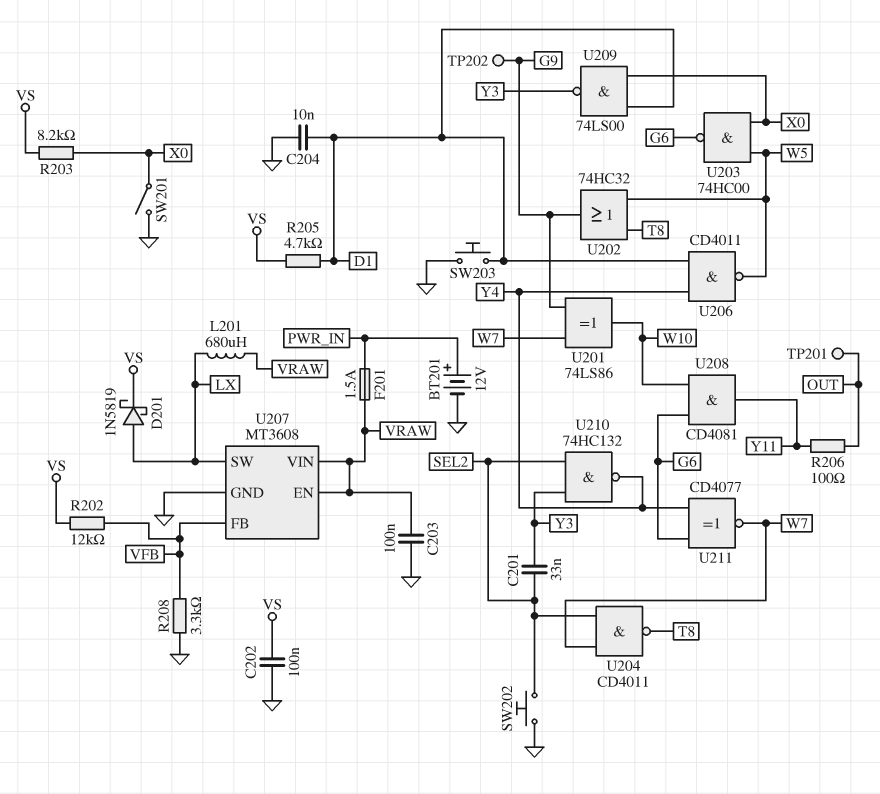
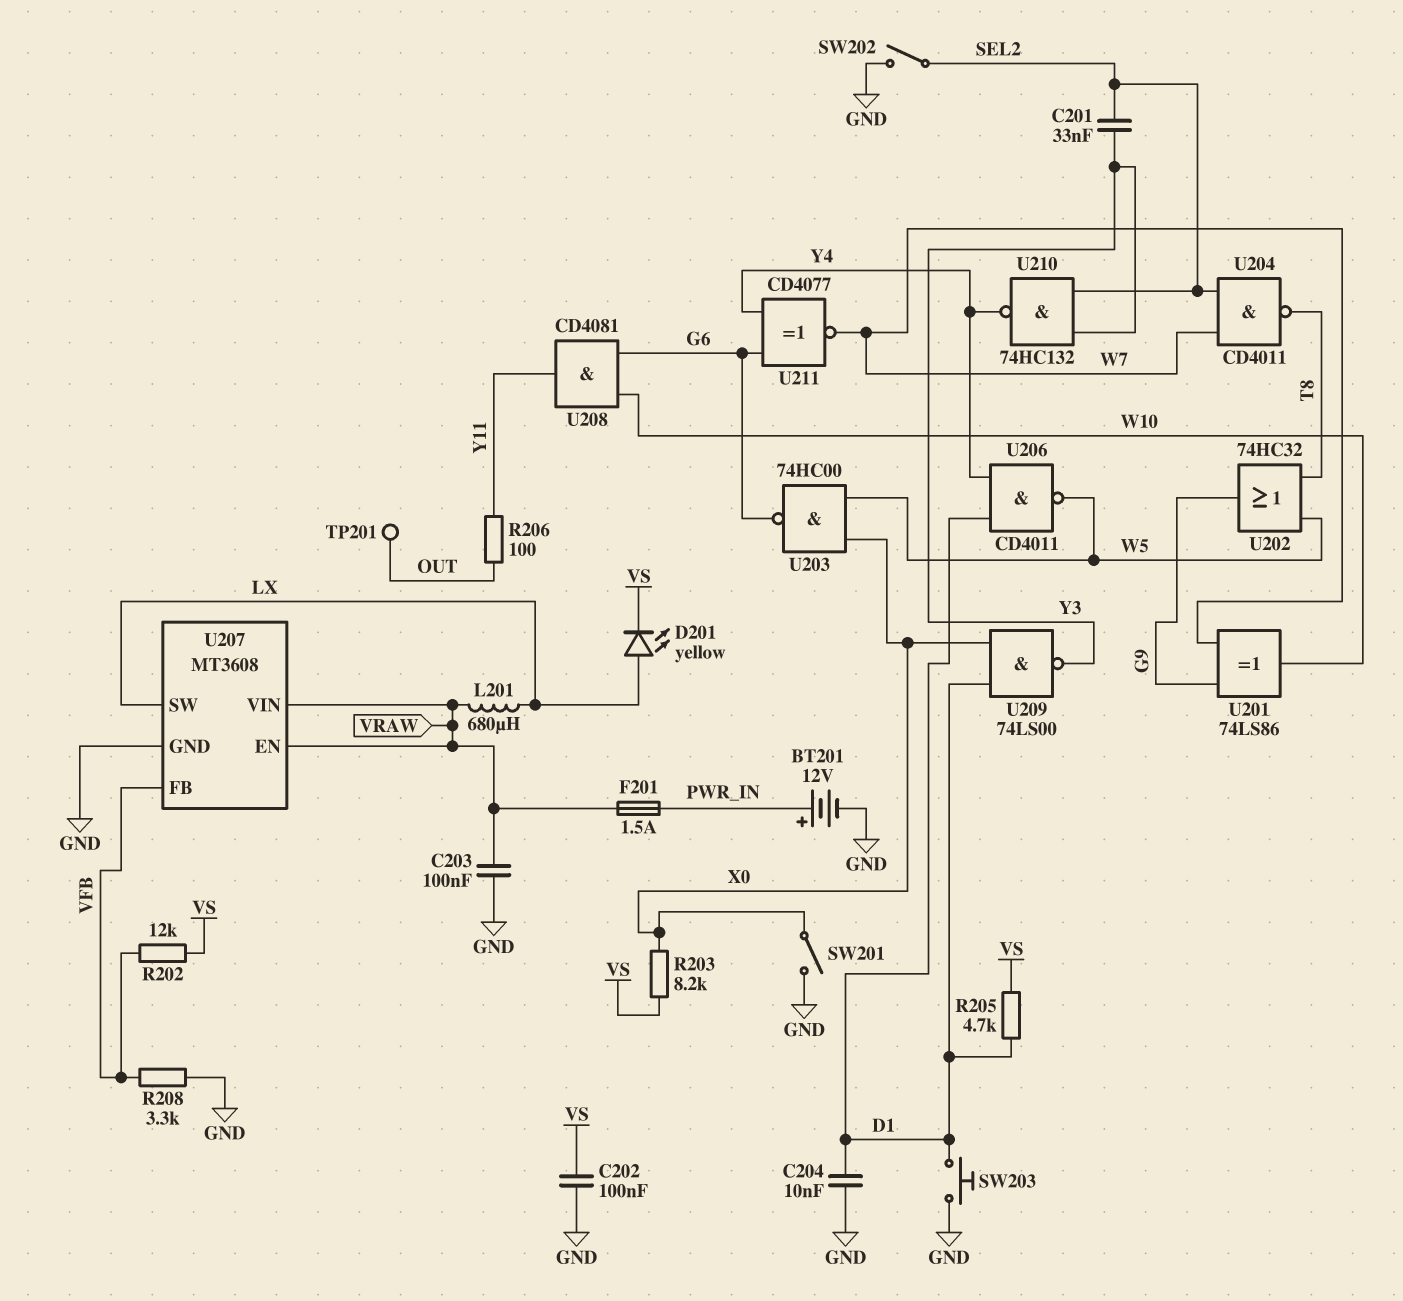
D201: schottky 1N5819 (A LX, K VS) -> LED yellow (A LX, K VS)
SW202: button (GND, SEL2) -> switch (GND, SEL2)
TP202: test point (G9) -> none

